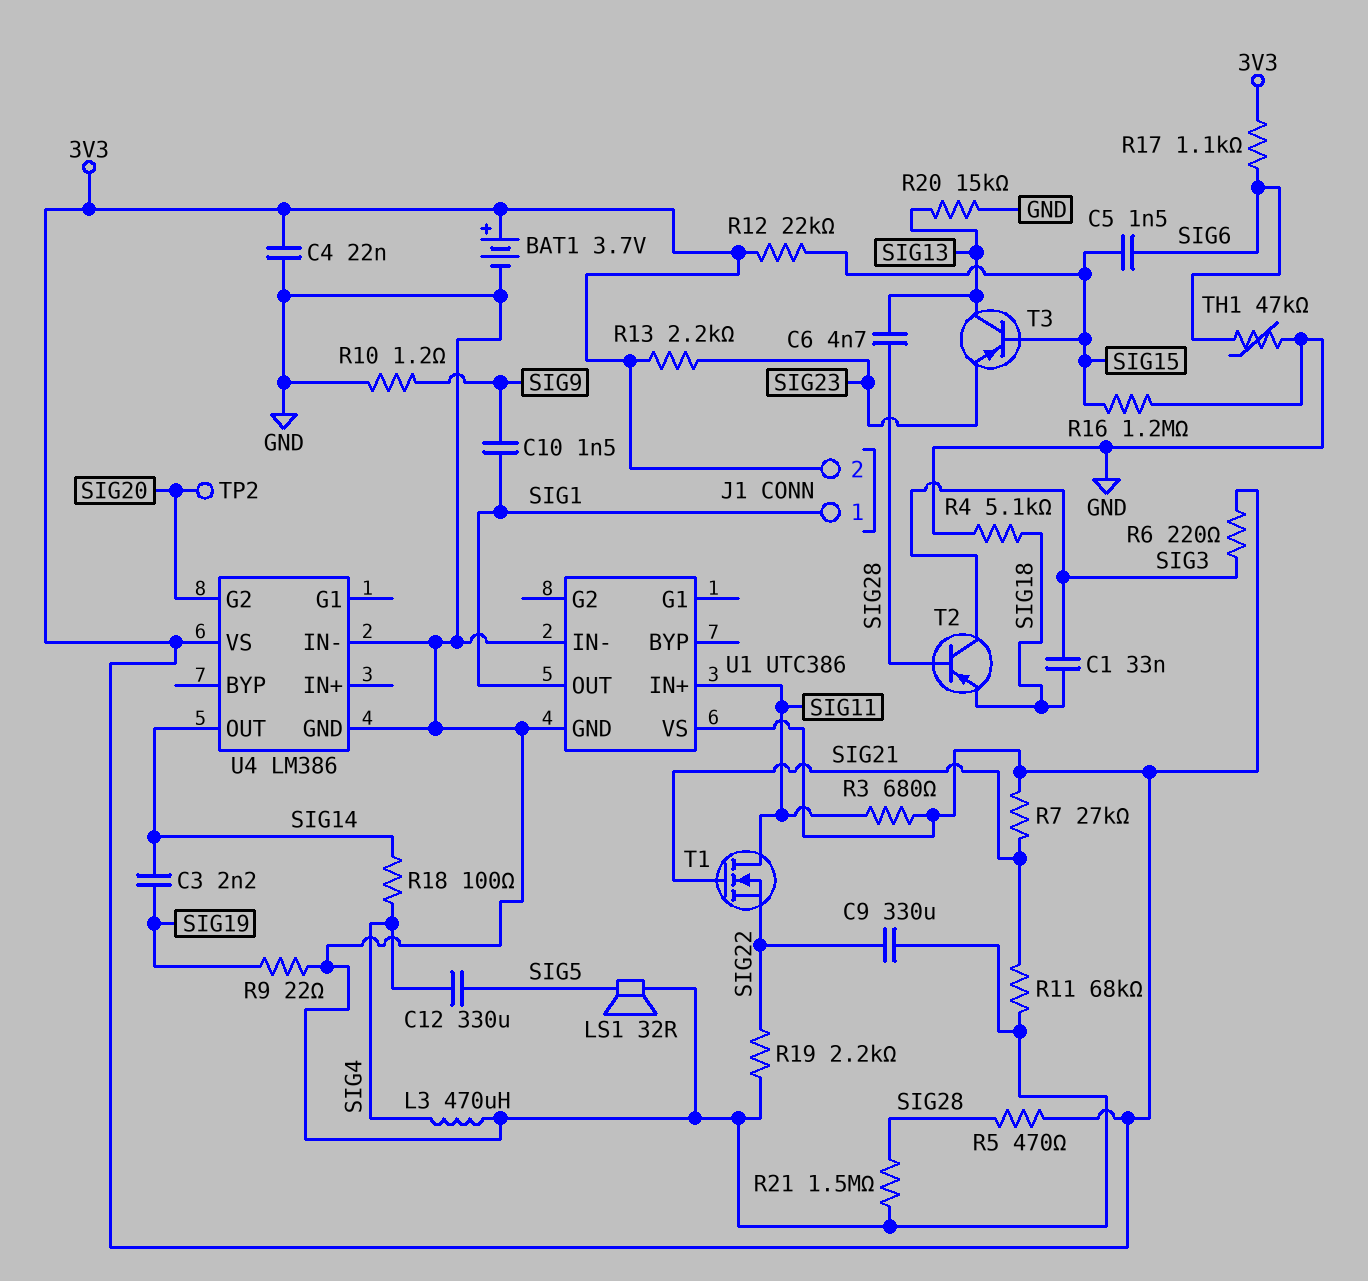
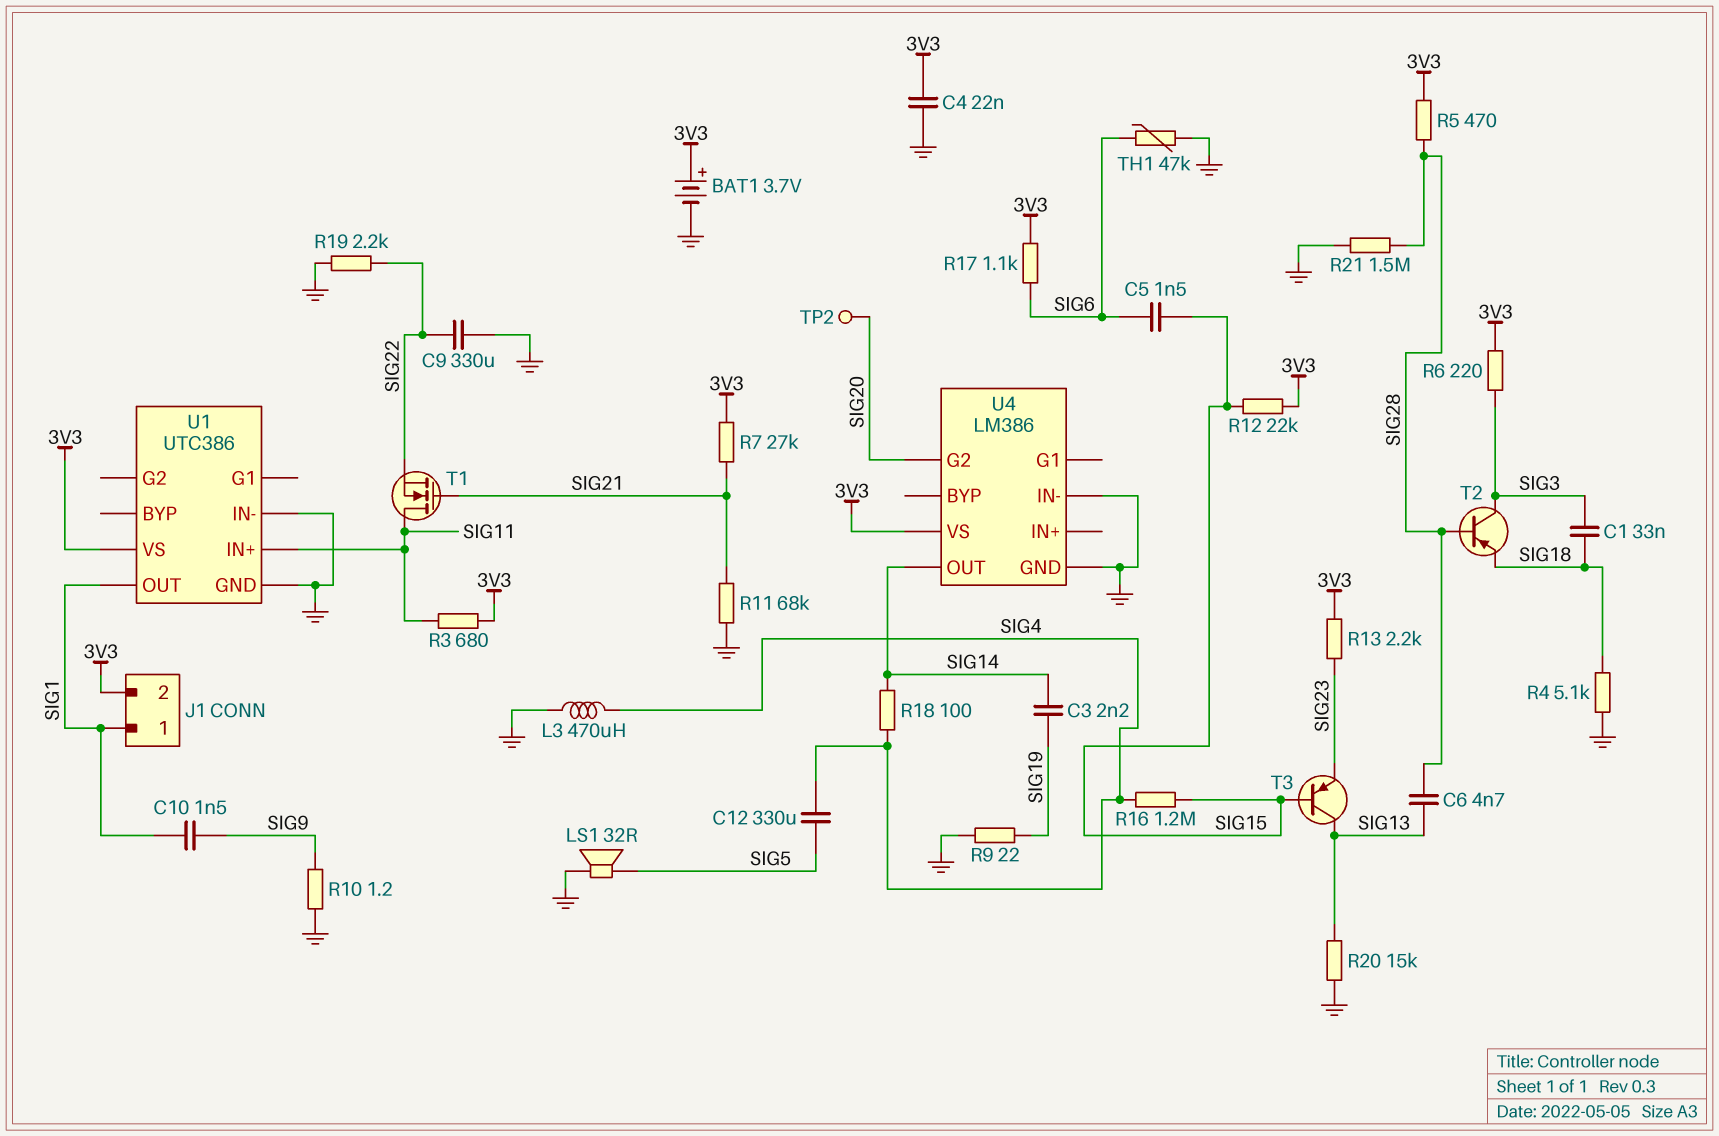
R16: 1.2M (GND, SIG15) -> 1.2M (SIG4, SIG15)

